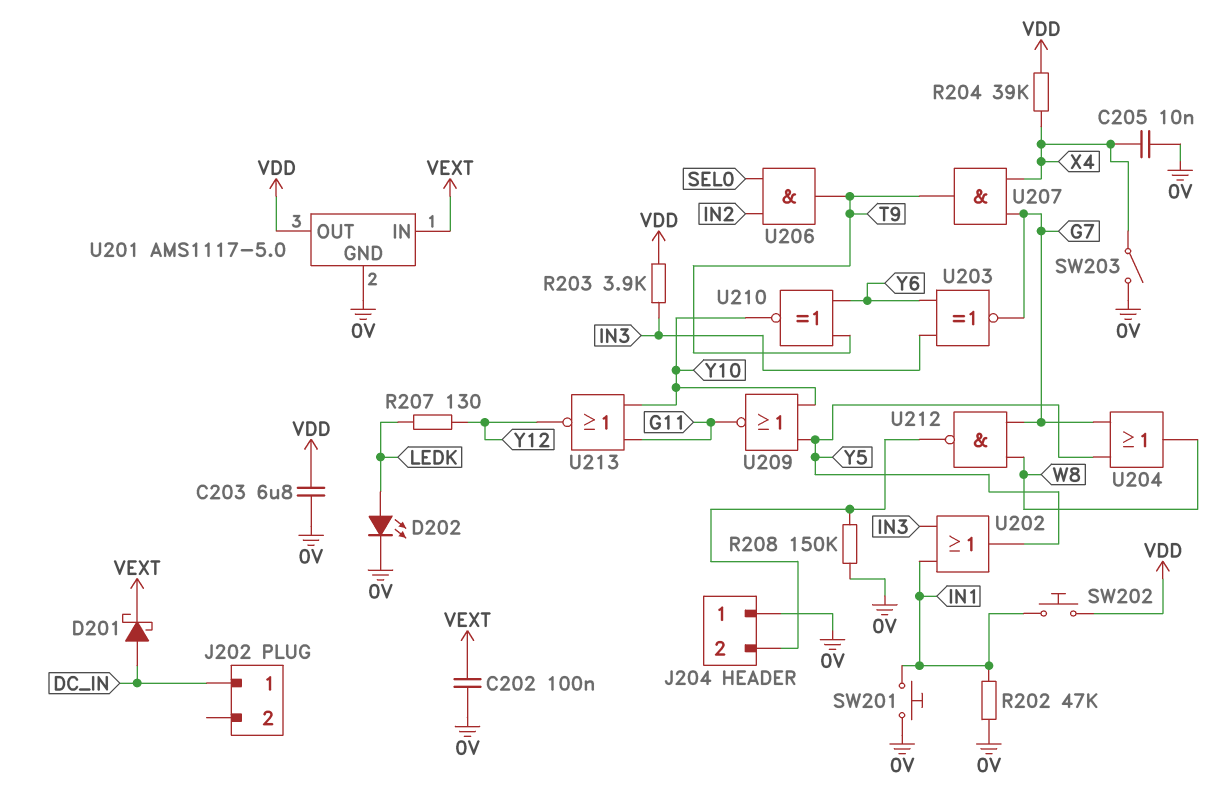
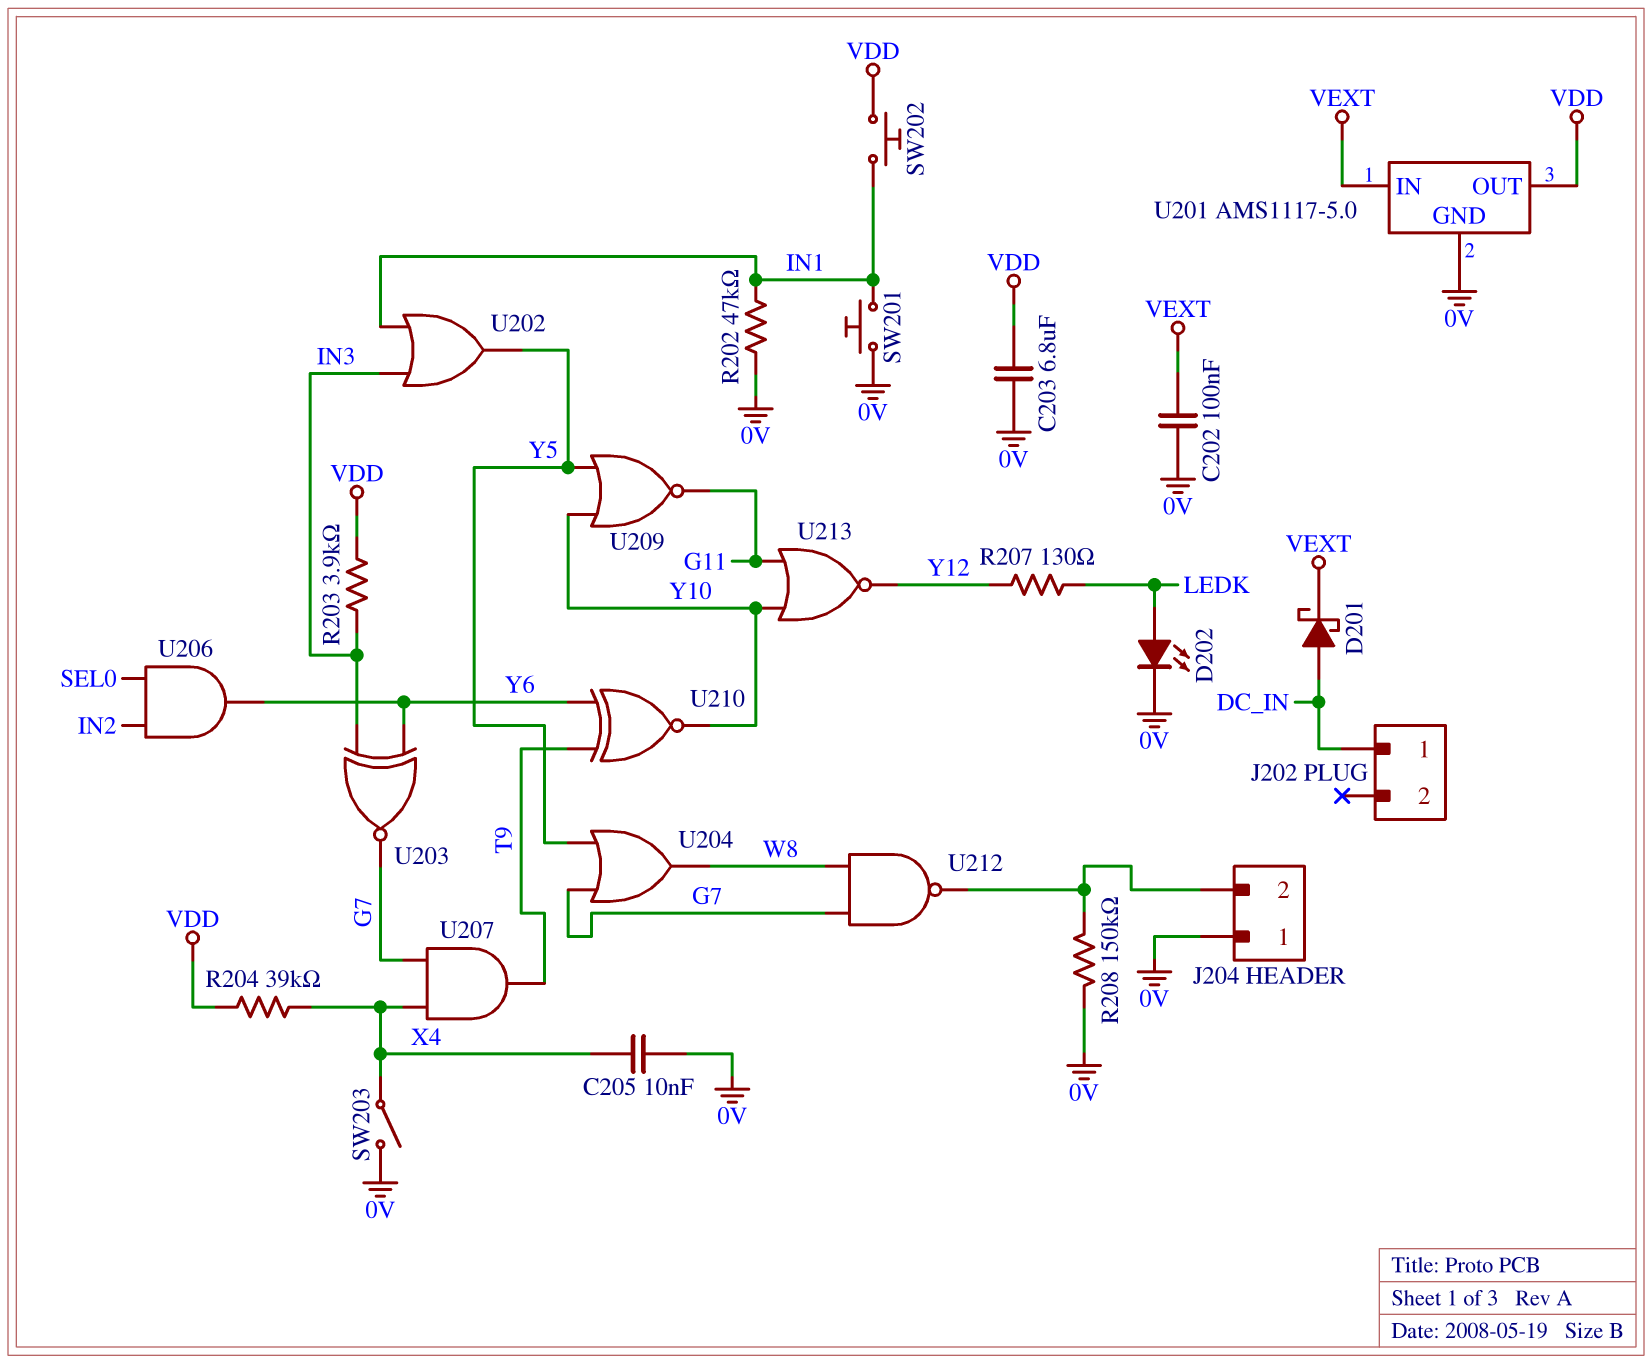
U206: AND (in IN2, in SEL0, out T9) -> AND (in IN2, in SEL0, out Y6)

